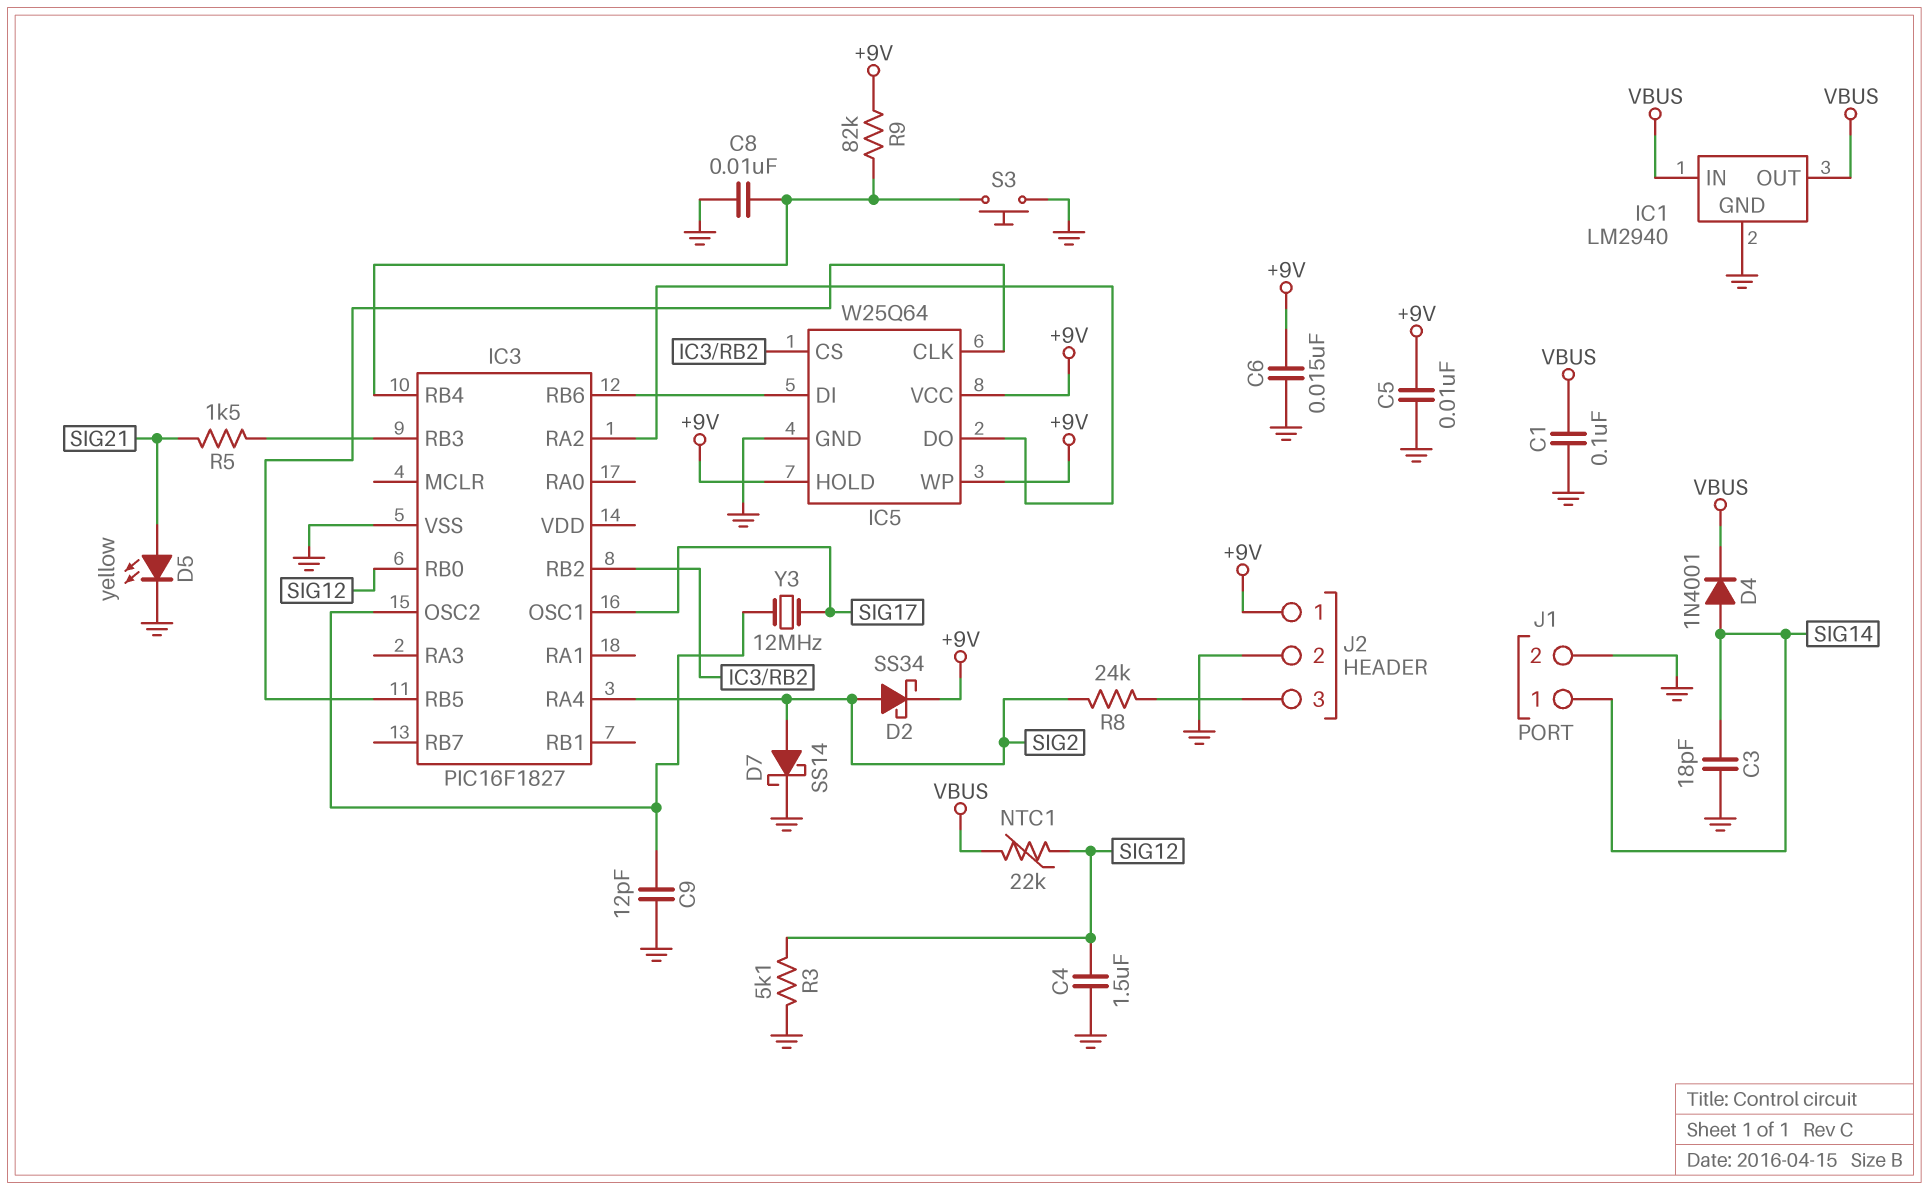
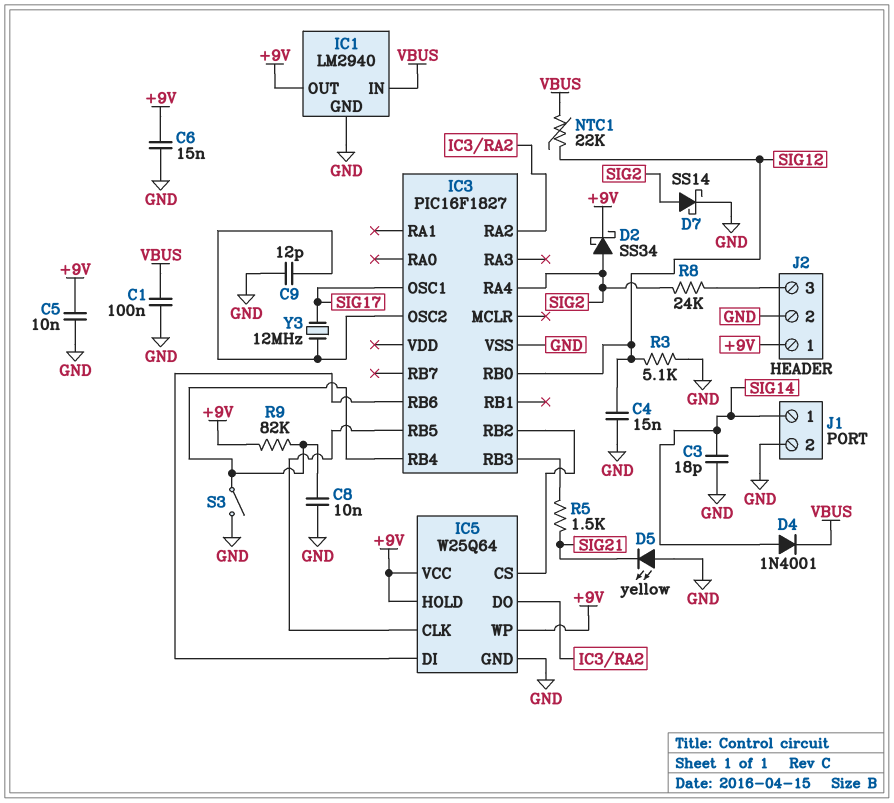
C4: 1.5uF (GND, SIG12) -> 15nF (GND, SIG12)
D5: LED yellow (A SIG21, K GND) -> LED yellow (A GND, K SIG21)
IC1 pin OUT: VBUS -> +9V
S3: button (GND, IC3/RB4) -> switch (GND, IC3/RB4)

